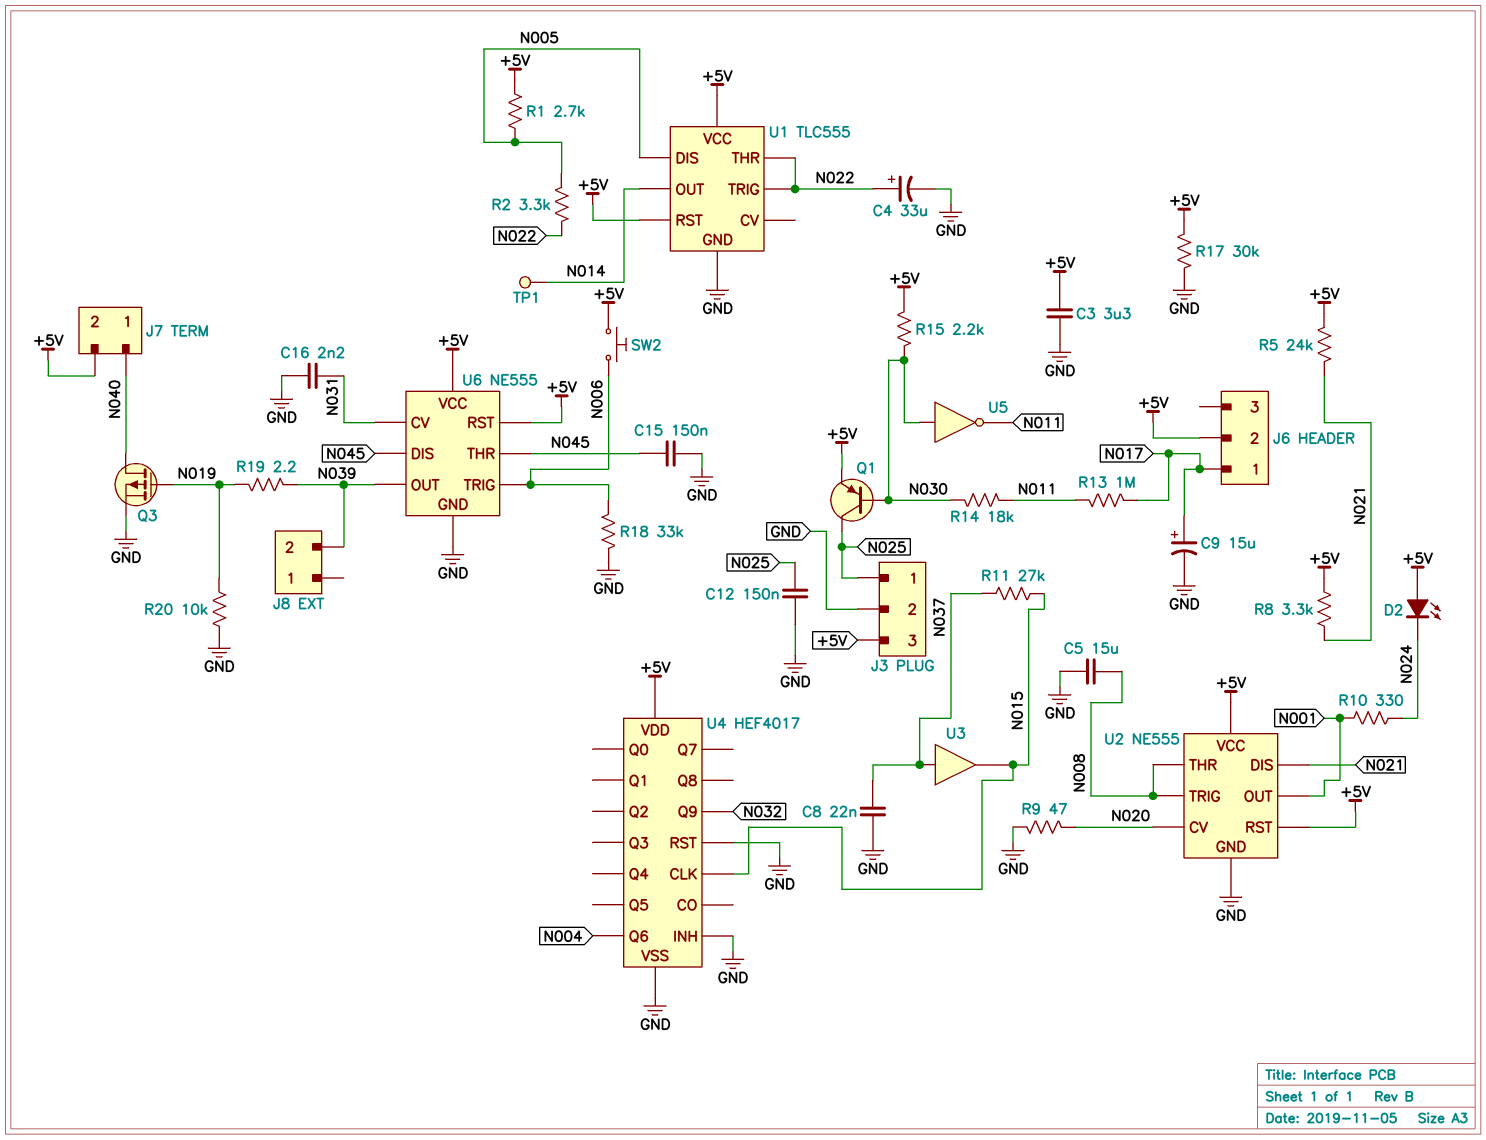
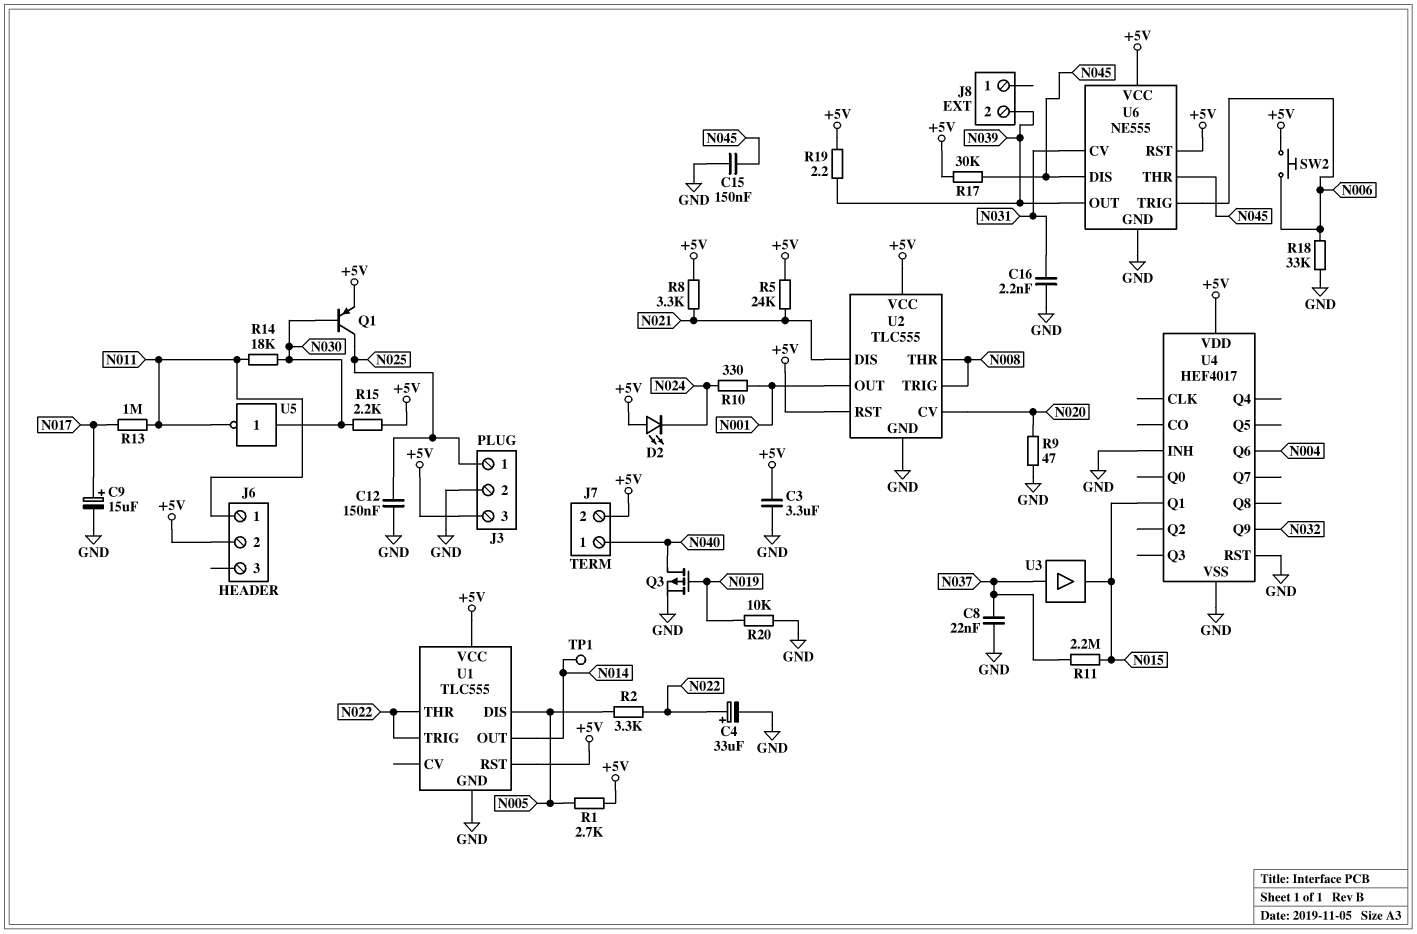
C5: 15uF (GND, N008) -> none
J6 pin 1: N017 -> N011
R11: 27k (N015, N037) -> 2.2M (N015, N037)
R17: 30k (+5V, GND) -> 30k (+5V, N045)
R19: 2.2 (N019, N039) -> 2.2 (+5V, N039)
U2: NE555 -> TLC555
U4 pin CLK: N015 -> none
U4 pin Q1: none -> N015

